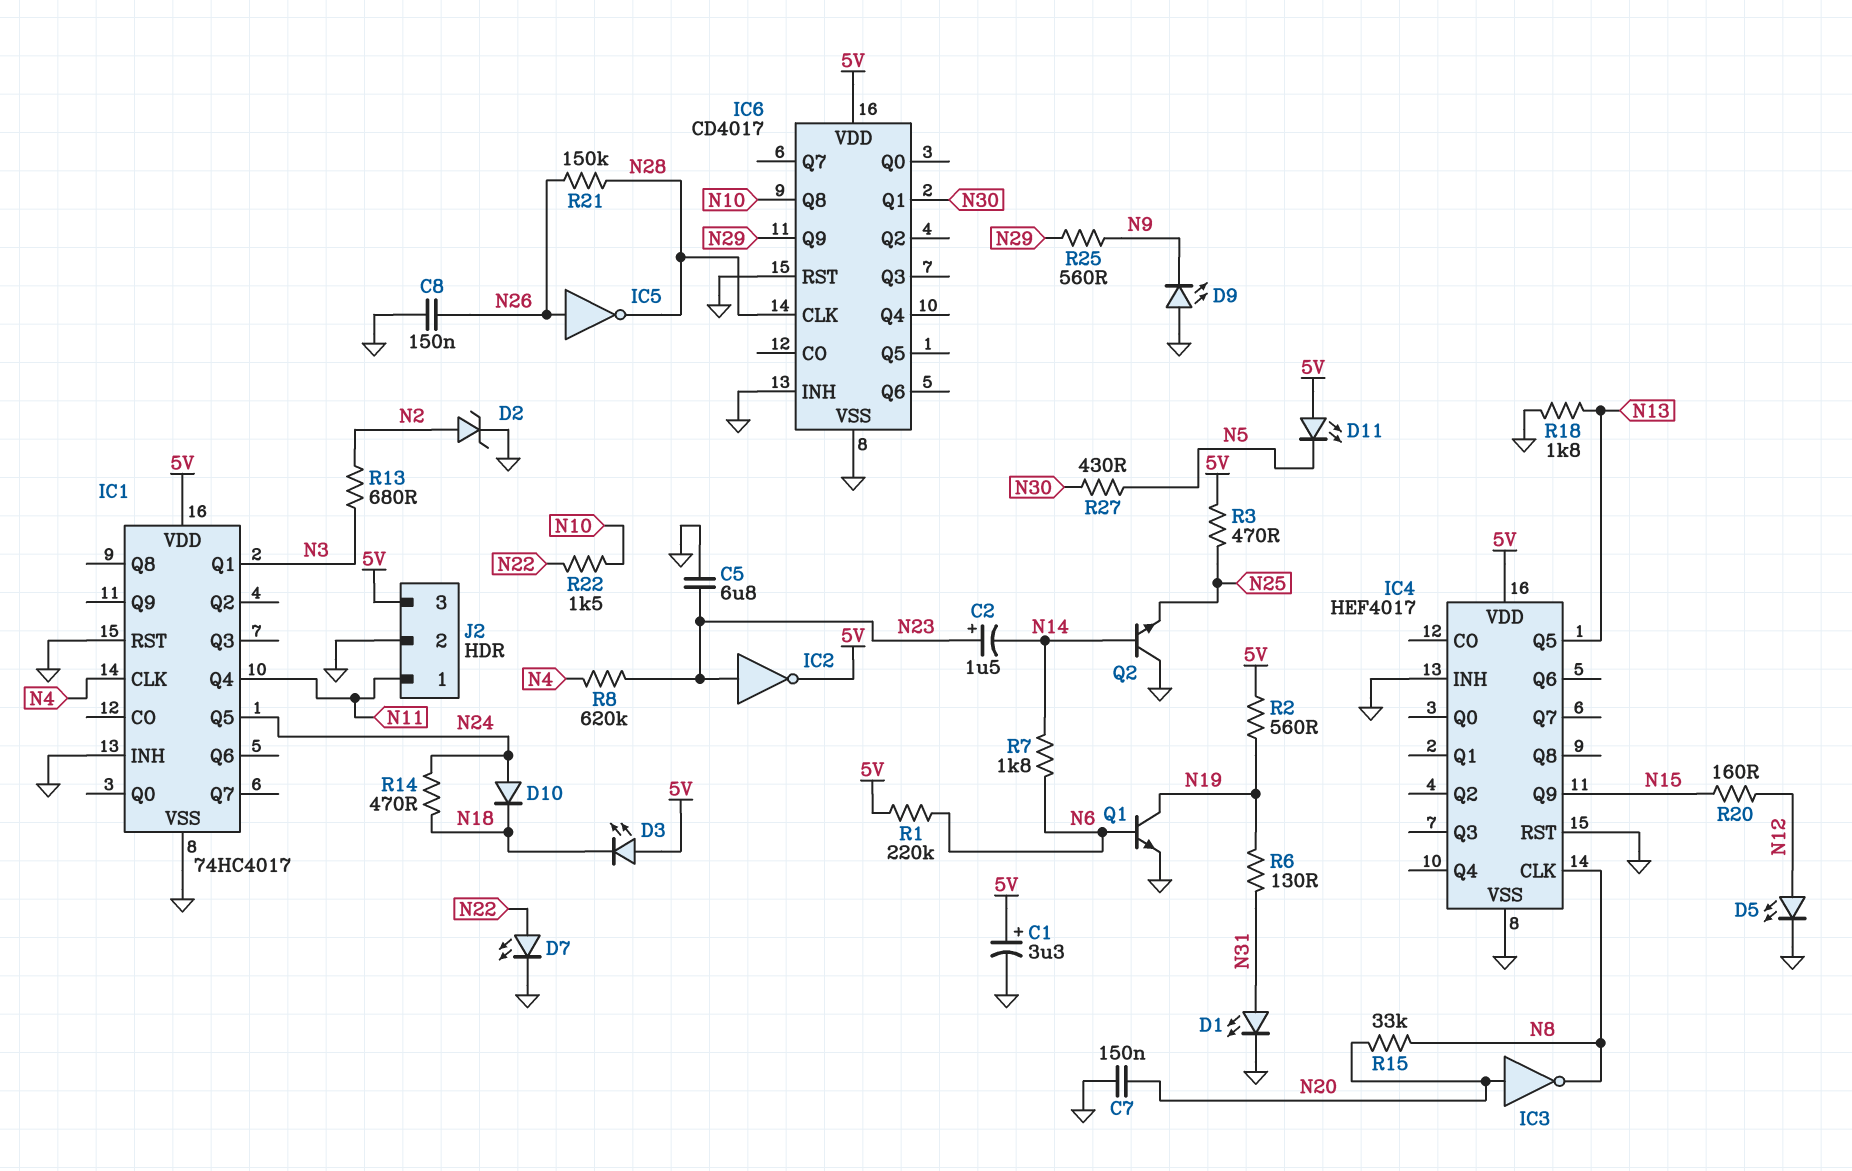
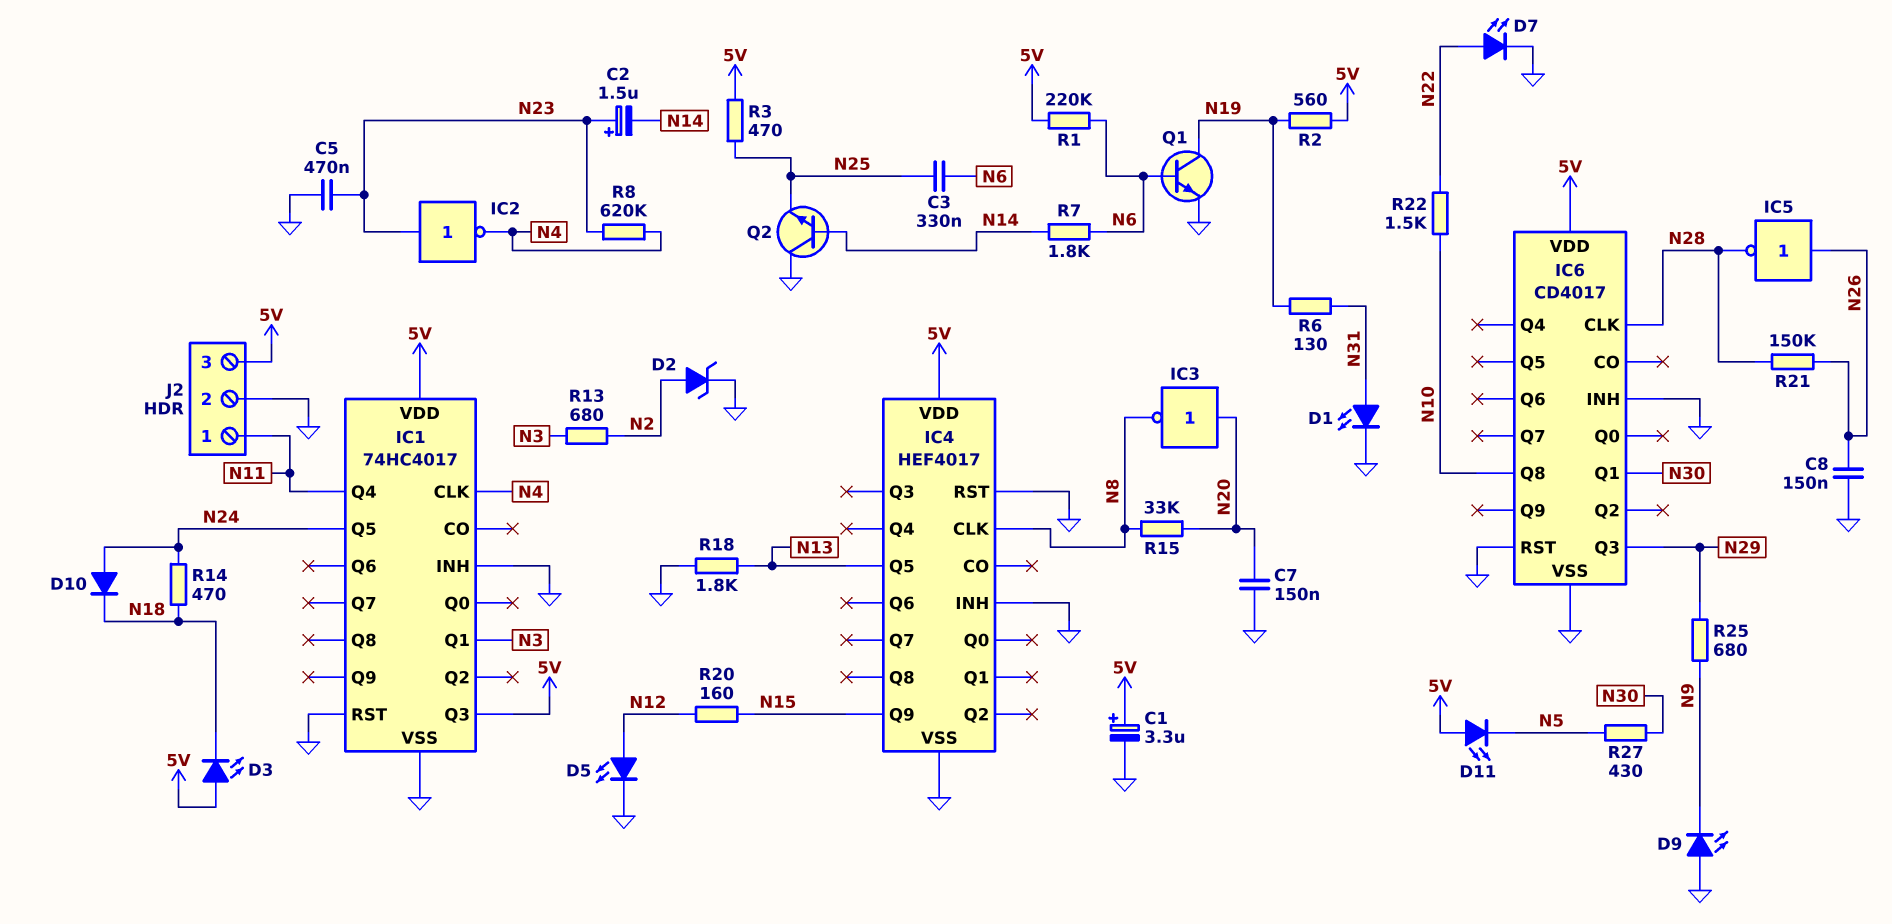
C3: none -> 330nF (N6, N25)
C5: 6.8uF (GND, N23) -> 470nF (GND, N23)
IC1 pin Q3: none -> 5V
IC2: NOT (in N23, out 5V) -> NOT (in N23, out N4)
IC6 pin Q3: none -> N29
IC6 pin Q9: N29 -> none
R25: 560 (N9, N29) -> 680 (N9, N29)

